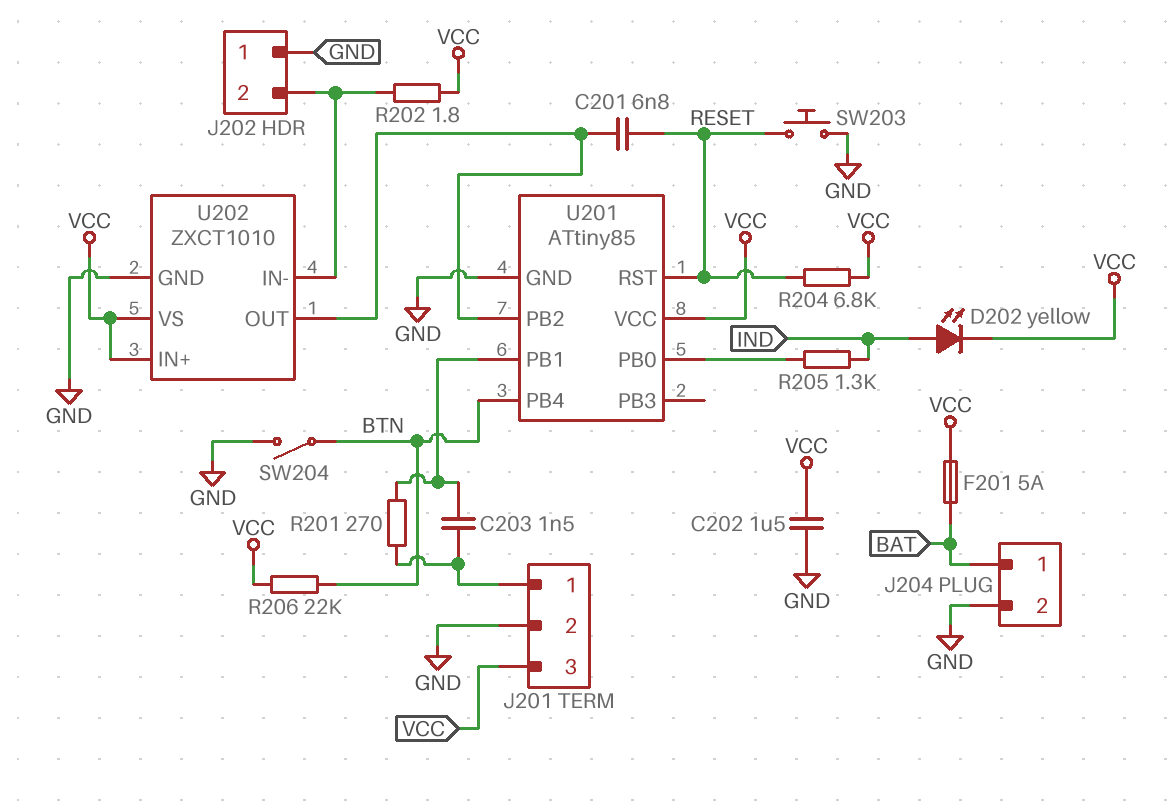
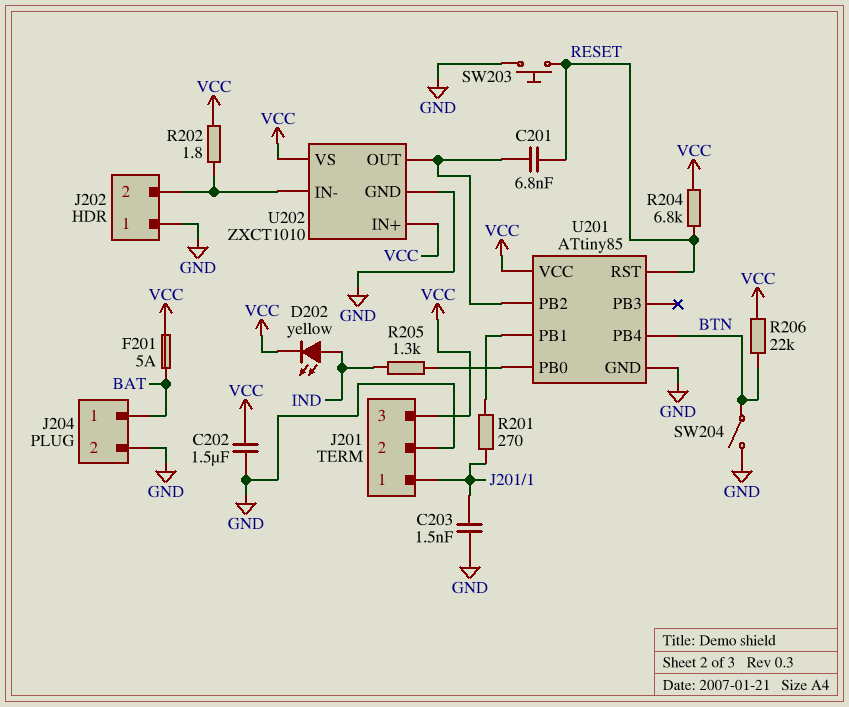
C203: 1.5nF (J201/1, U201/PB1) -> 1.5nF (GND, J201/1)

